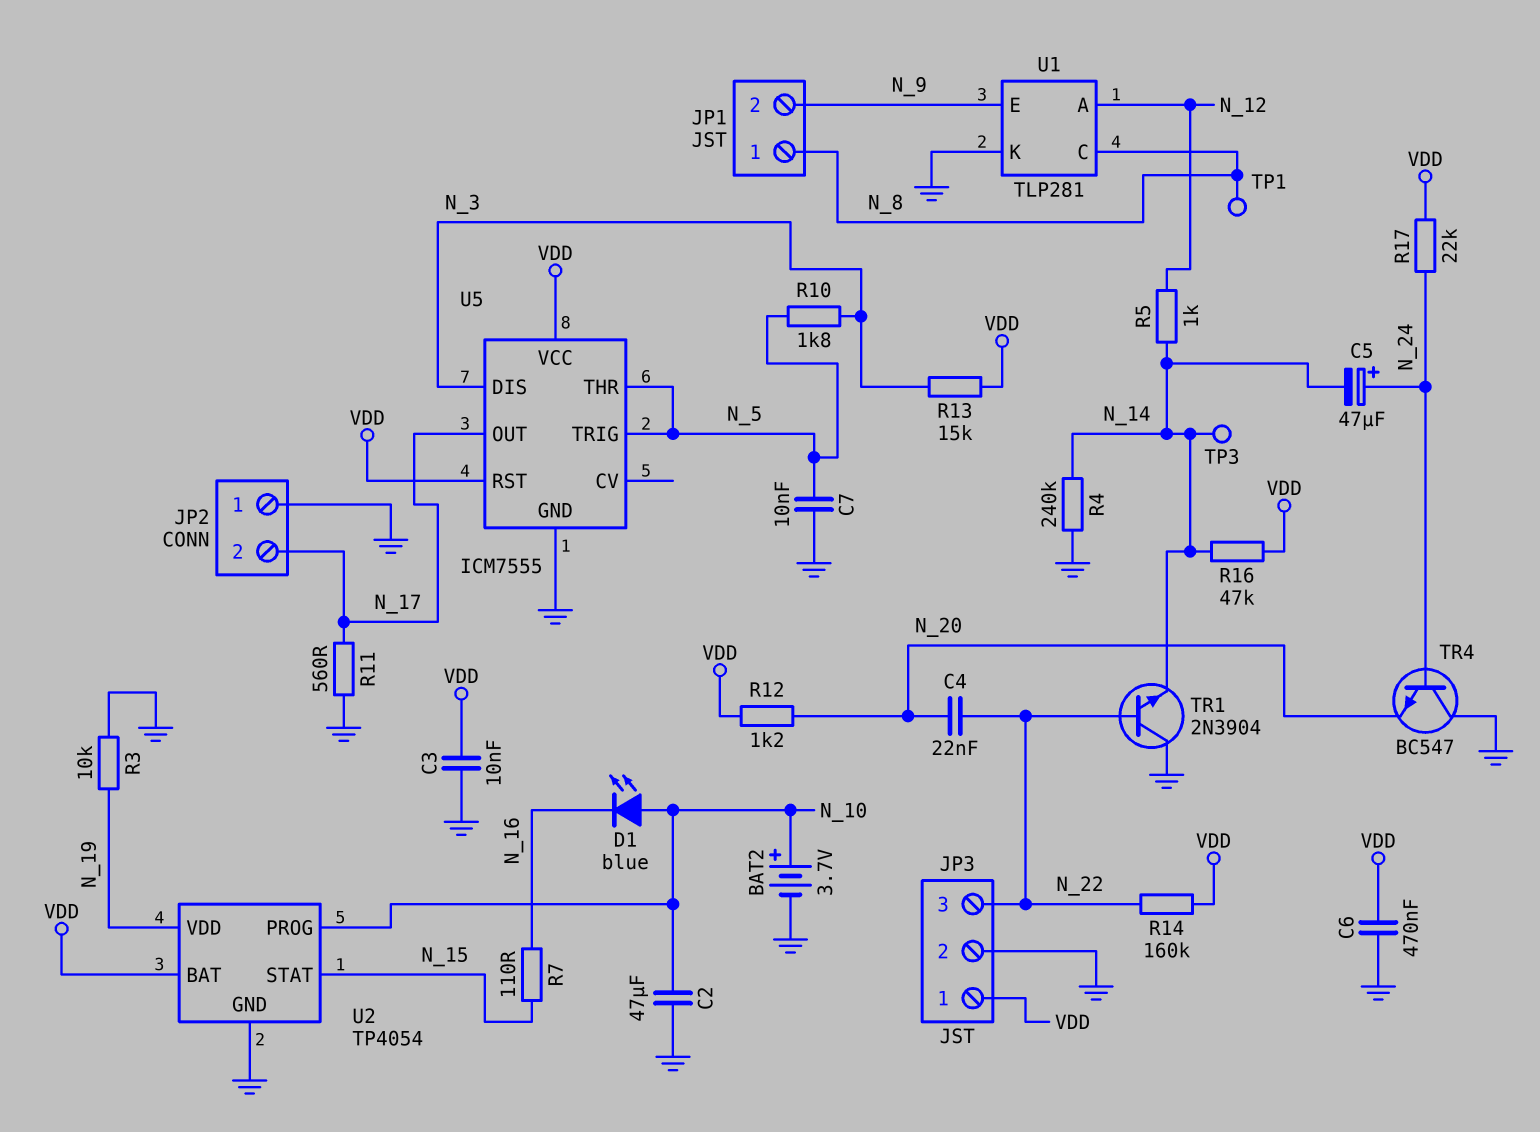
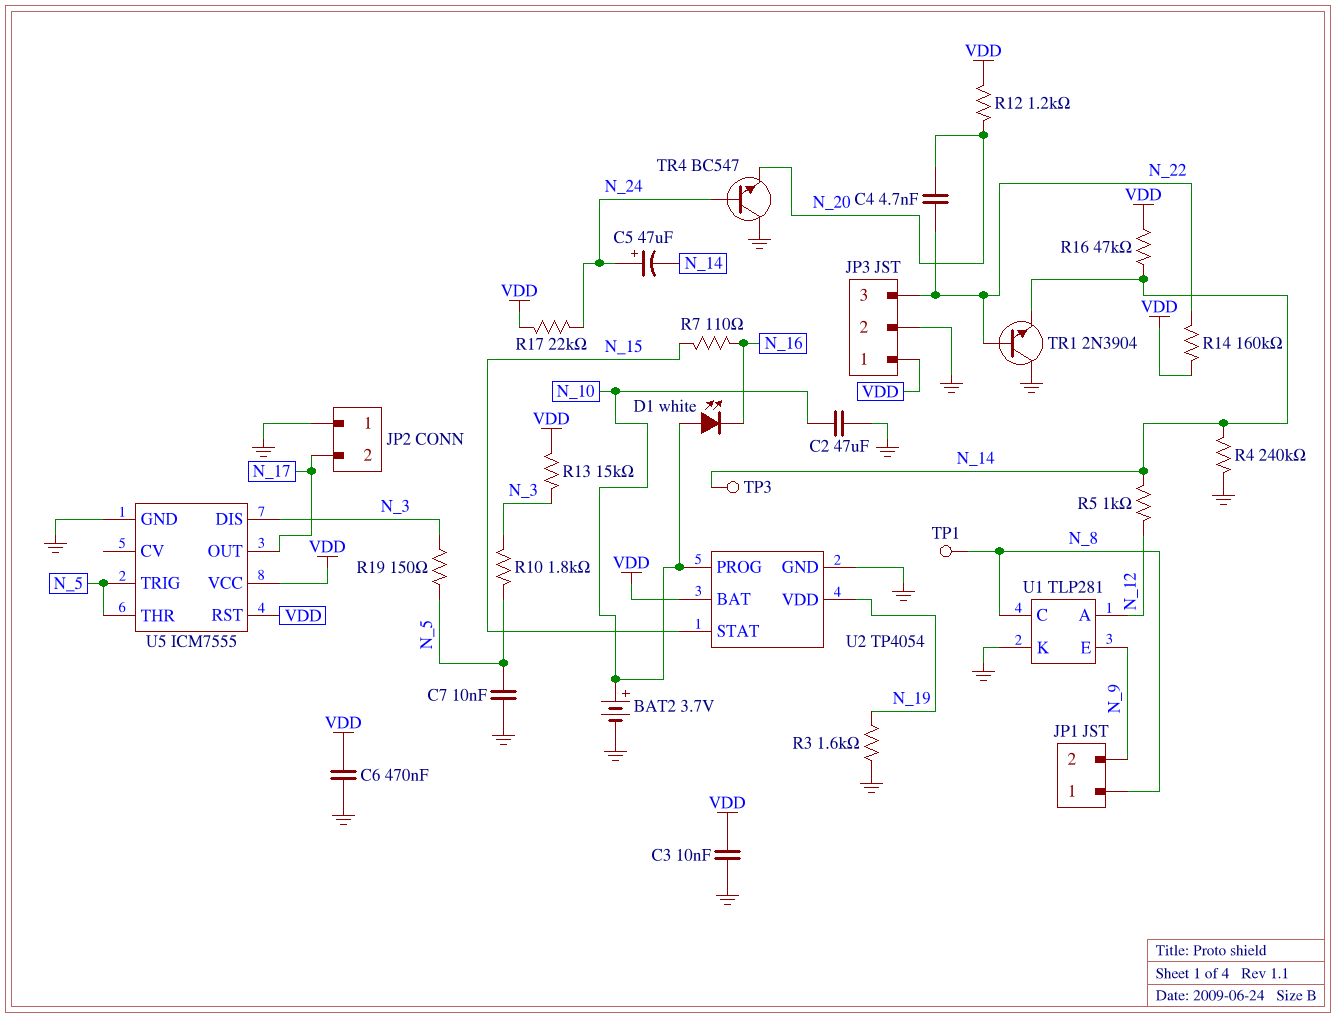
C4: 22nF (N_20, N_22) -> 4.7nF (N_20, N_22)
D1: LED blue (A N_10, K N_16) -> LED white (A N_10, K N_16)
R3: 10k (GND, N_19) -> 1.6k (GND, N_19)
R11: 560 (GND, N_17) -> none
R19: none -> 150 (N_3, N_5)

